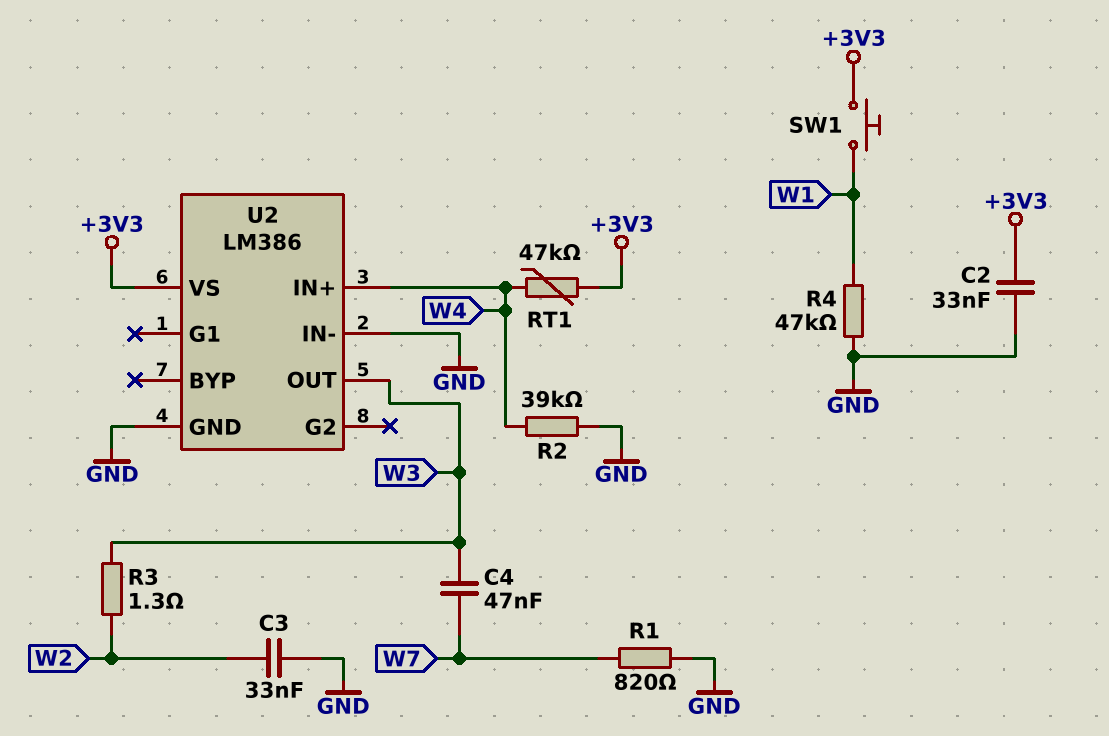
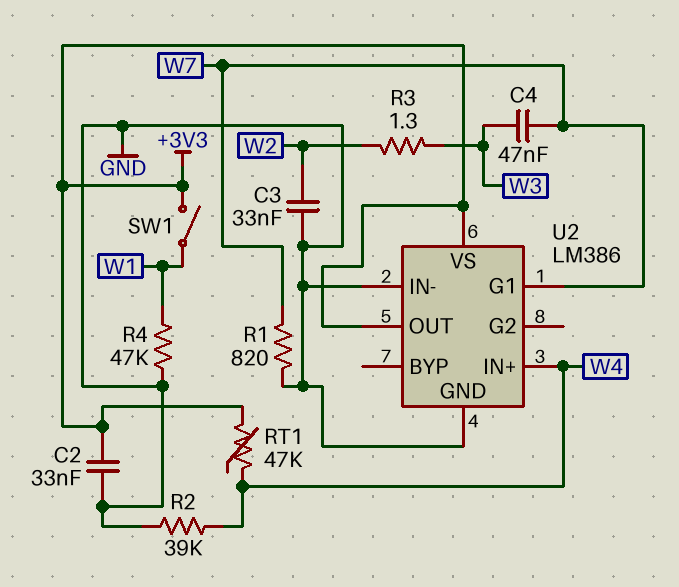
SW1: button (+3V3, W1) -> switch (+3V3, W1)
U2 pin G1: none -> W7
U2 pin OUT: W3 -> +3V3

